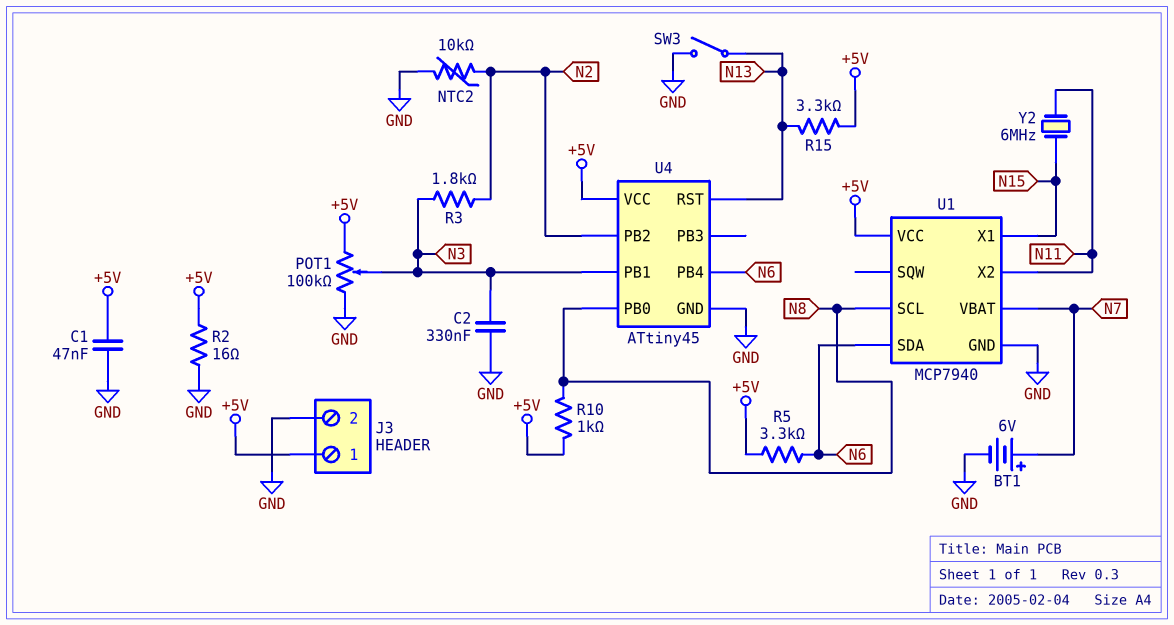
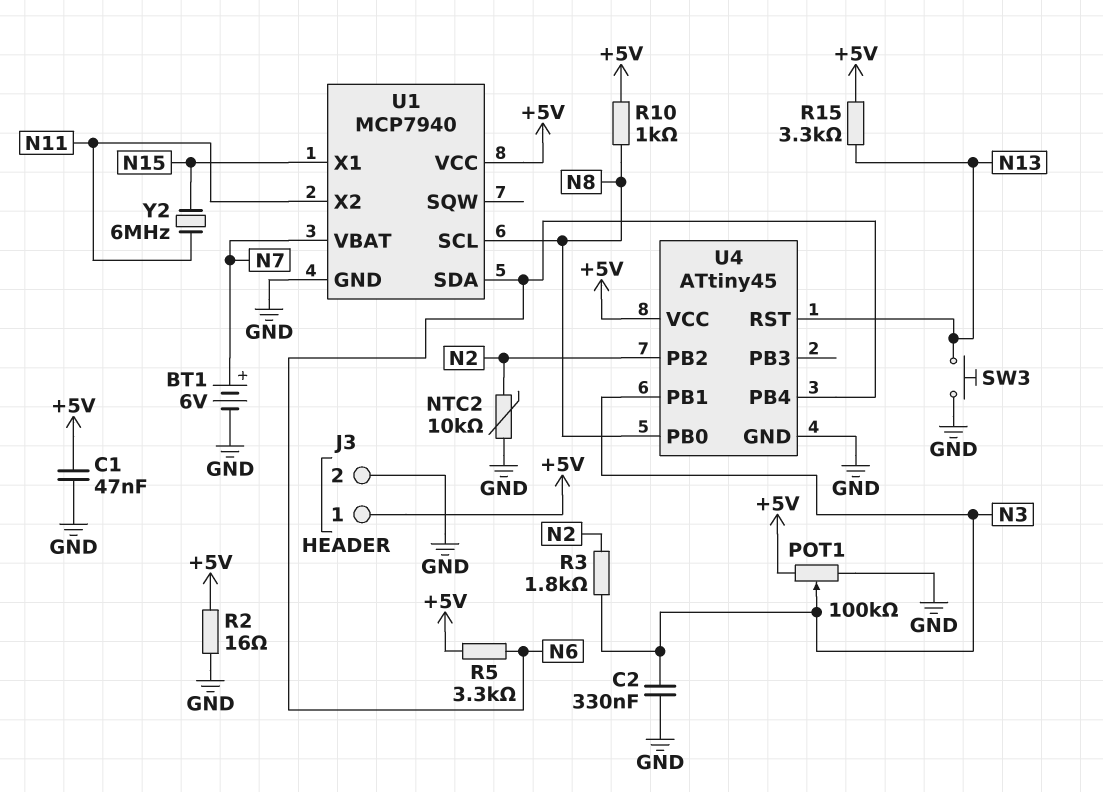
SW3: switch (GND, N13) -> button (GND, N13)

